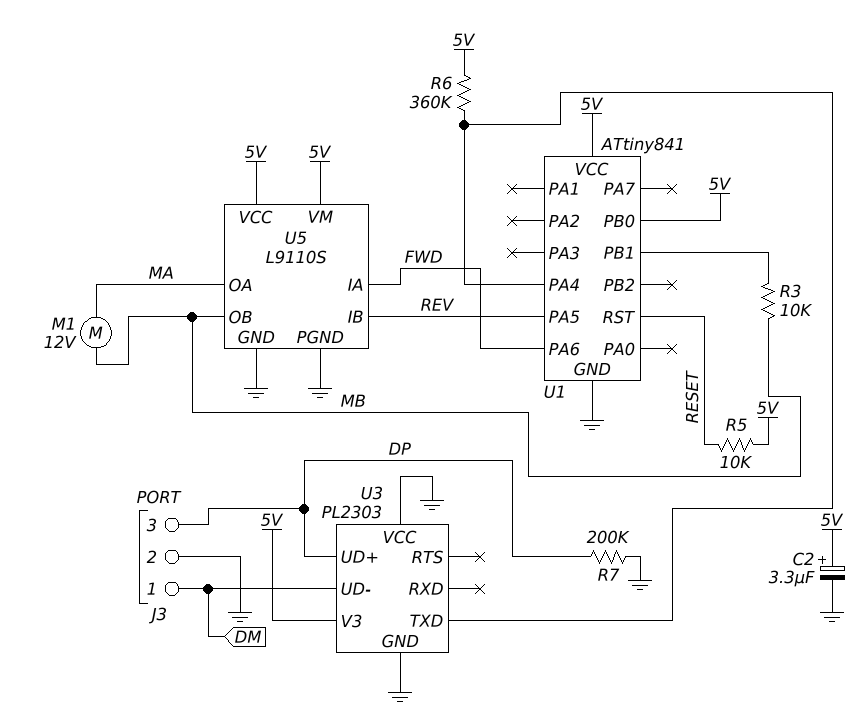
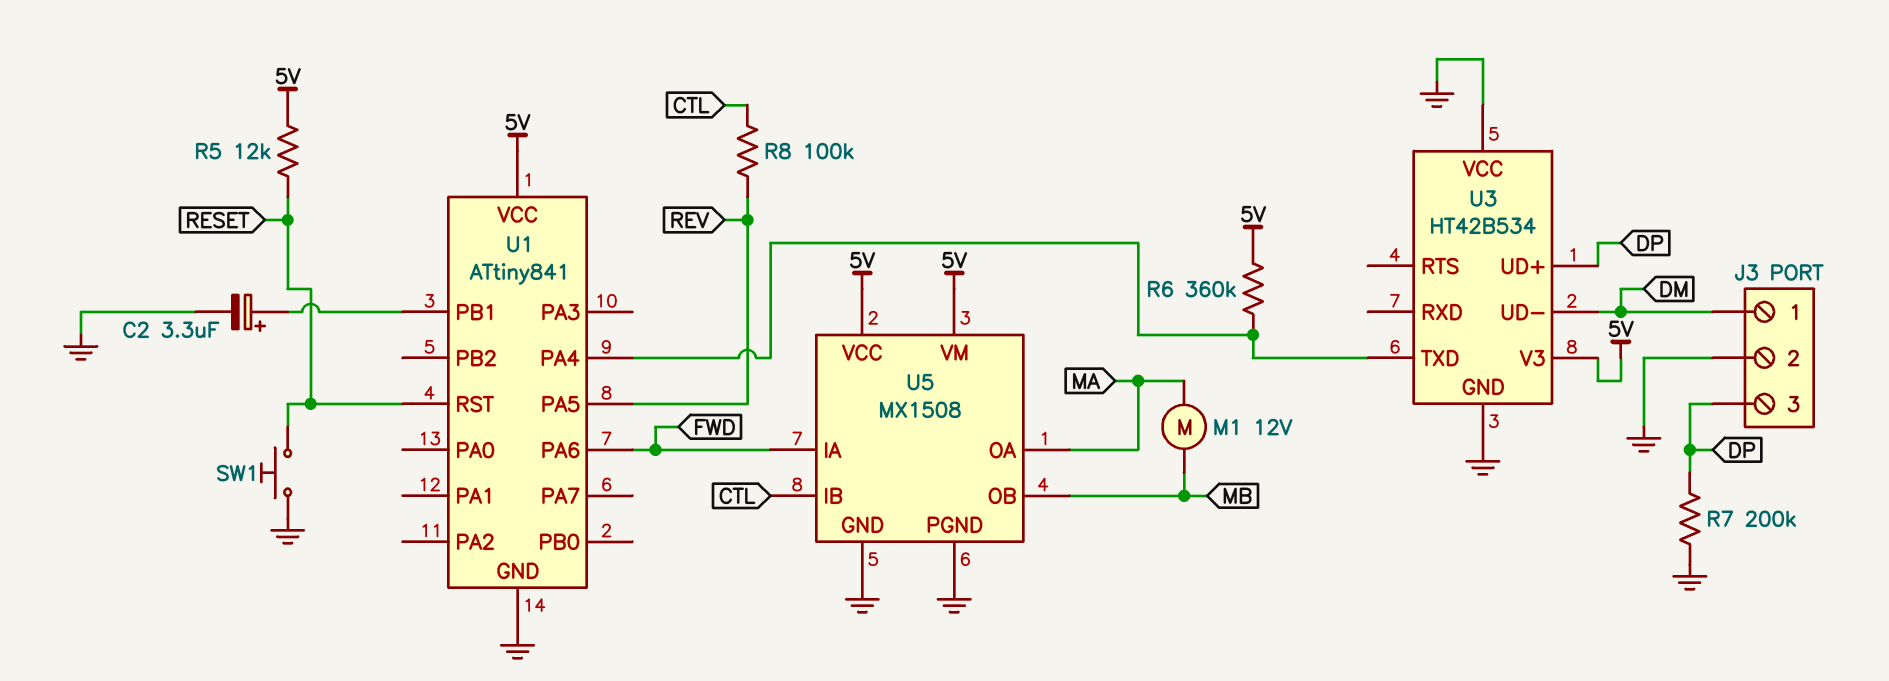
C2: 3.3uF (plus 5V, minus GND) -> 3.3uF (plus U1/PB1, minus GND)
R3: 10k (MB, U1/PB1) -> none
R5: 10k (5V, RESET) -> 12k (5V, RESET)
R8: none -> 100k (CTL, REV)
SW1: none -> button (GND, RESET)
U1 pin PB0: 5V -> none
U3: PL2303 -> HT42B534
U5: L9110S -> MX1508
U5 pin IB: REV -> CTL

